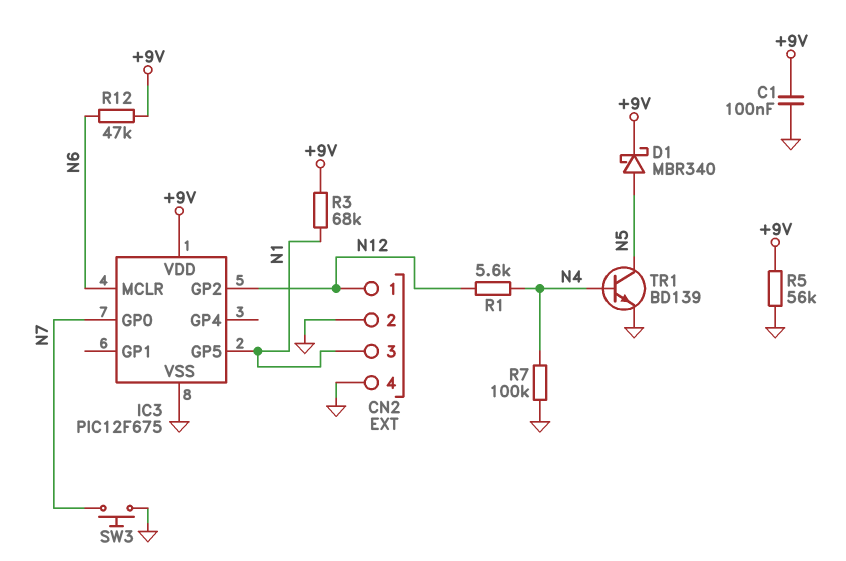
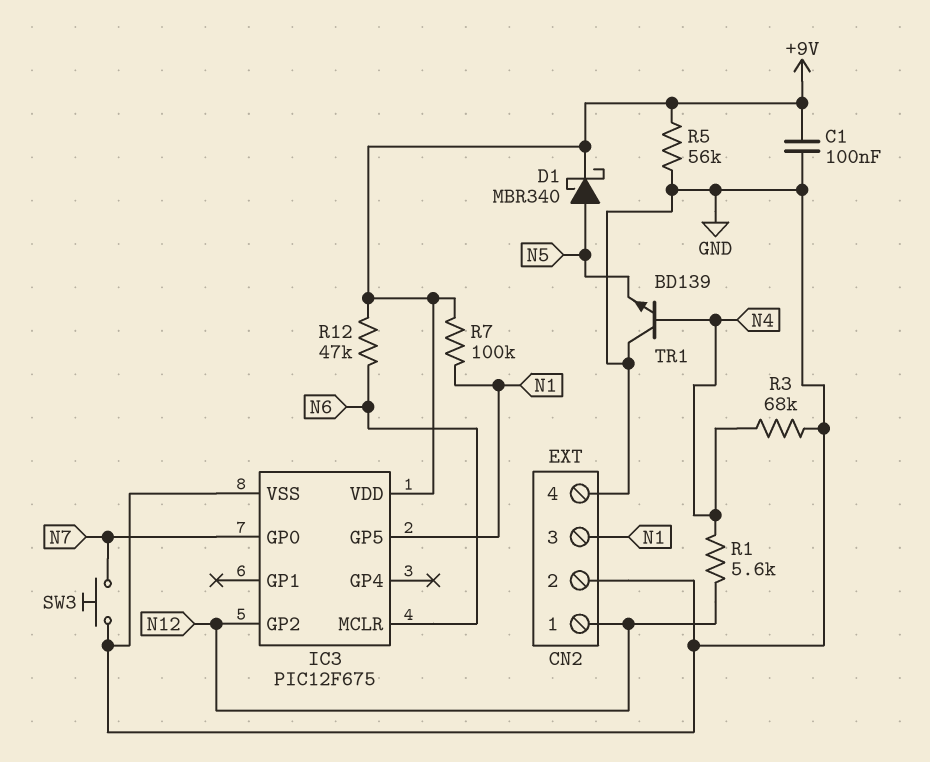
R3: 68k (+9V, N1) -> 68k (GND, N4)
R7: 100k (GND, N4) -> 100k (+9V, N1)
TR1: NPN BD139 (B N4, C N5, E GND) -> NPN BD139 (B N4, C GND, E N5)

